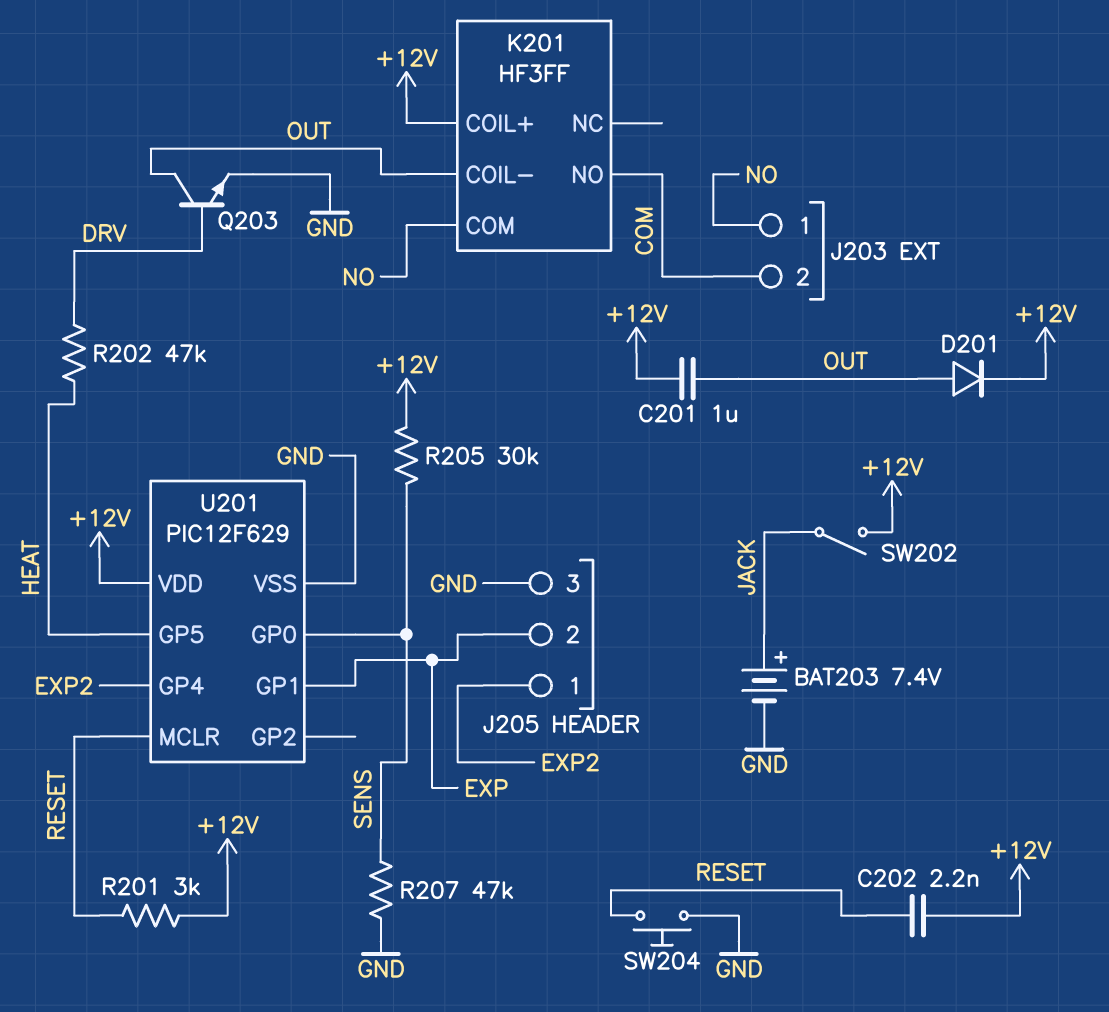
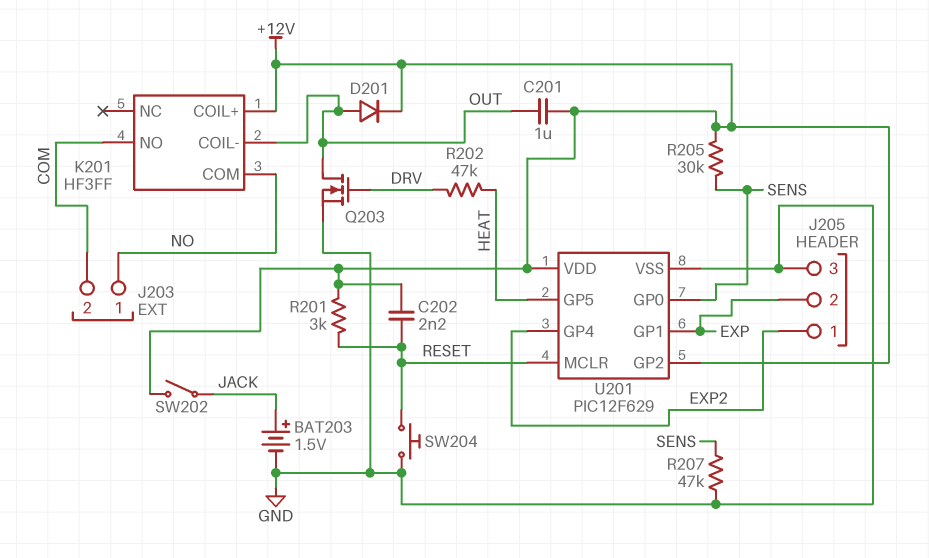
BAT203: 7.4V (plus JACK, minus GND) -> 1.5V (plus JACK, minus GND)
Q203: NPN (B DRV, C OUT, E GND) -> NMOS (G DRV, D OUT, S GND)
U201 pin GP2: none -> +12V

